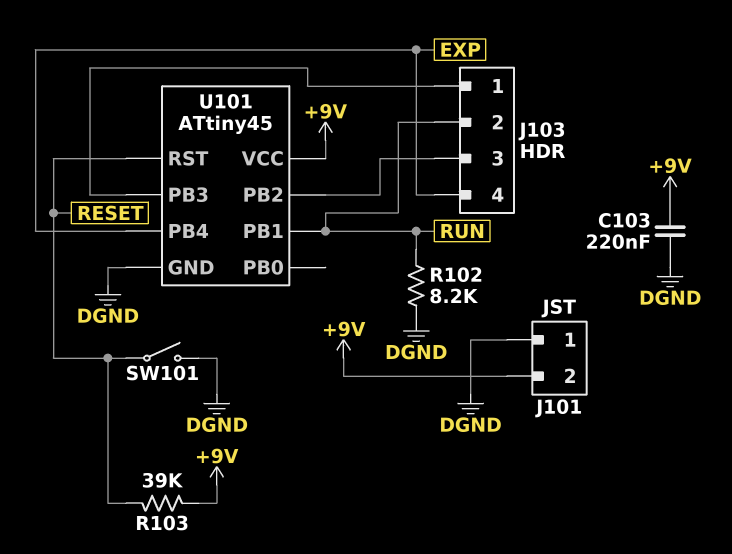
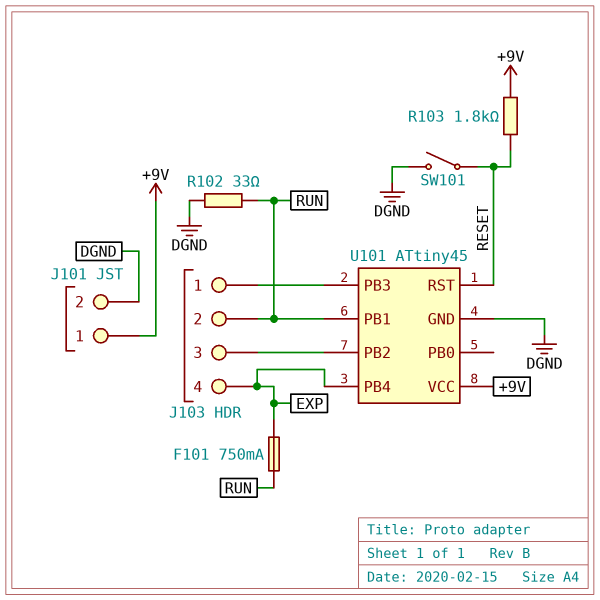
C103: 220nF (+9V, DGND) -> none
F101: none -> 750mA (EXP, RUN)
J101 pin 1: DGND -> +9V
J101 pin 2: +9V -> DGND
R102: 8.2k (DGND, RUN) -> 33 (DGND, RUN)
R103: 39k (+9V, RESET) -> 1.8k (+9V, RESET)

